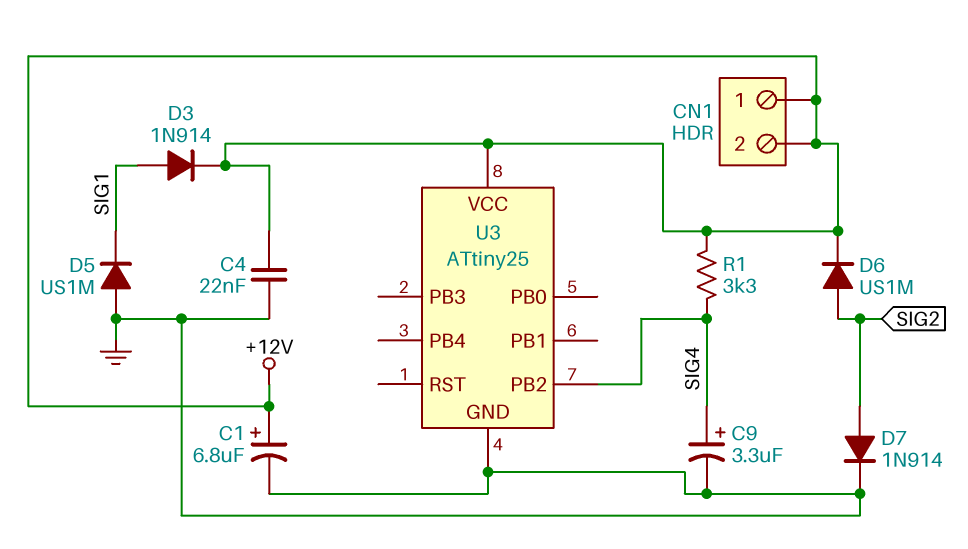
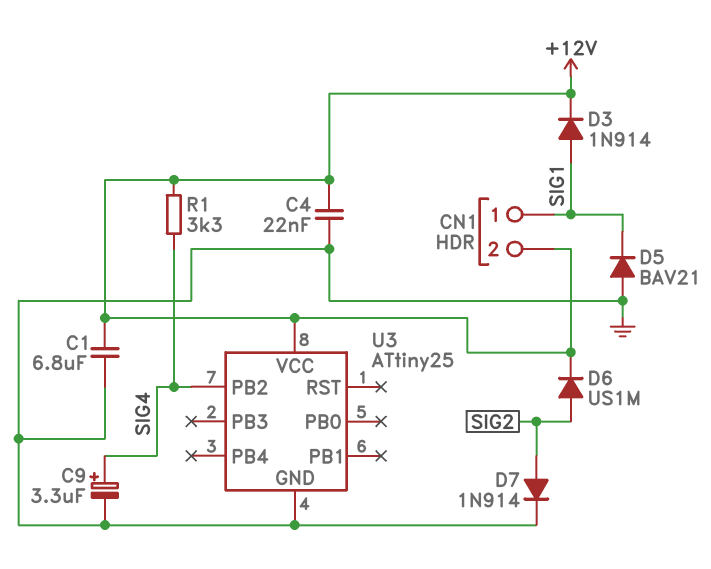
C1: 6.8uF (plus +12V, minus GND) -> 6.8uF (+12V, GND)
CN1 pin 1: +12V -> SIG1
D5: diode US1M (A GND, K SIG1) -> diode BAV21 (A GND, K SIG1)

